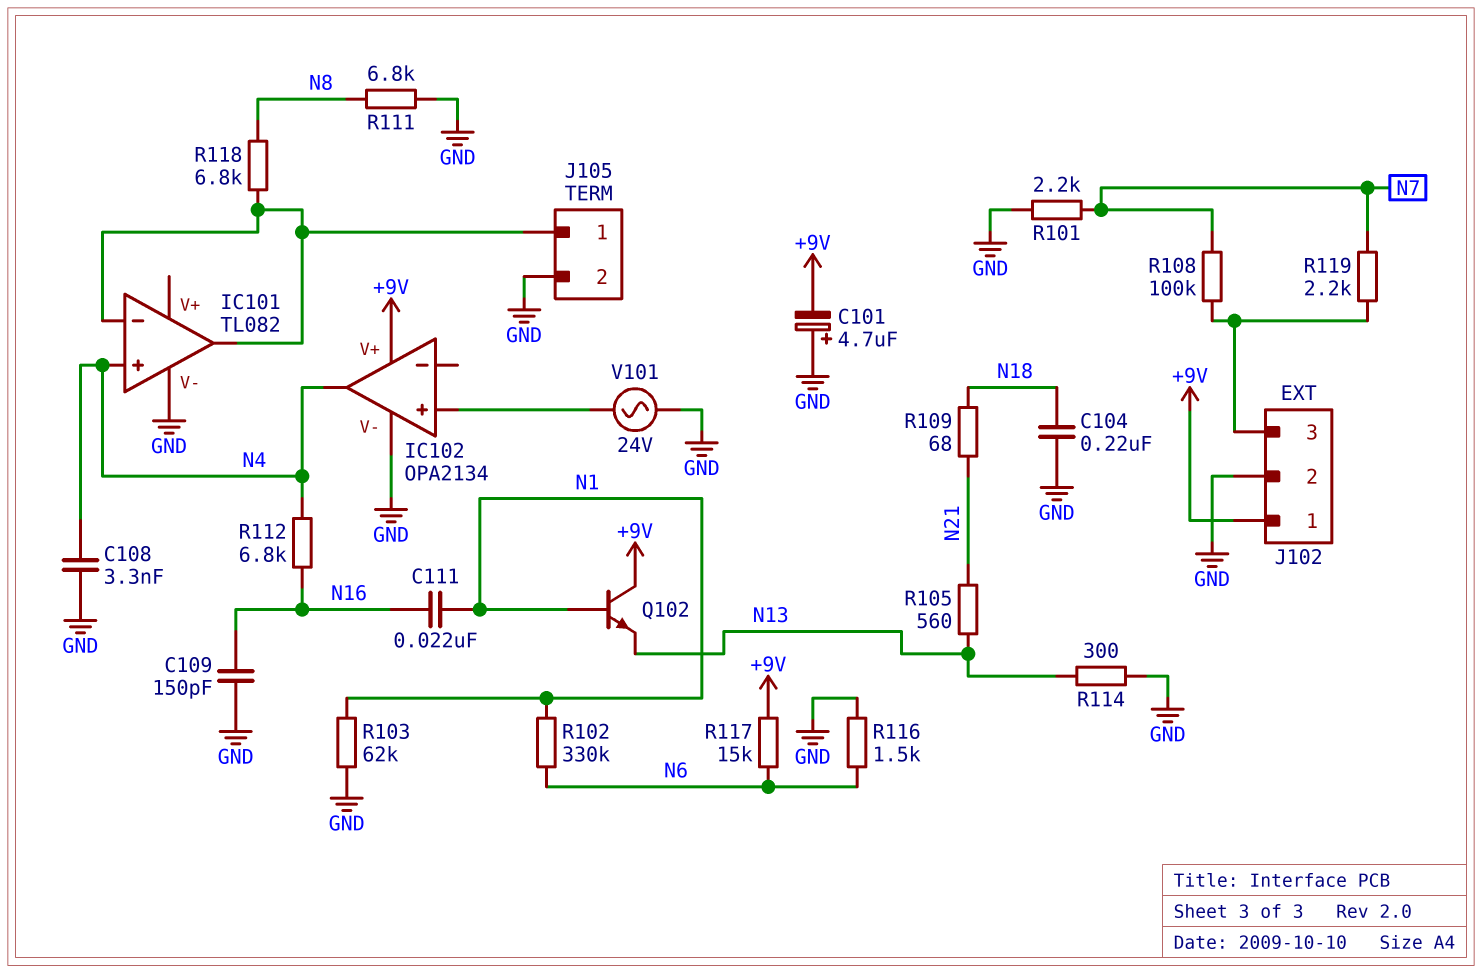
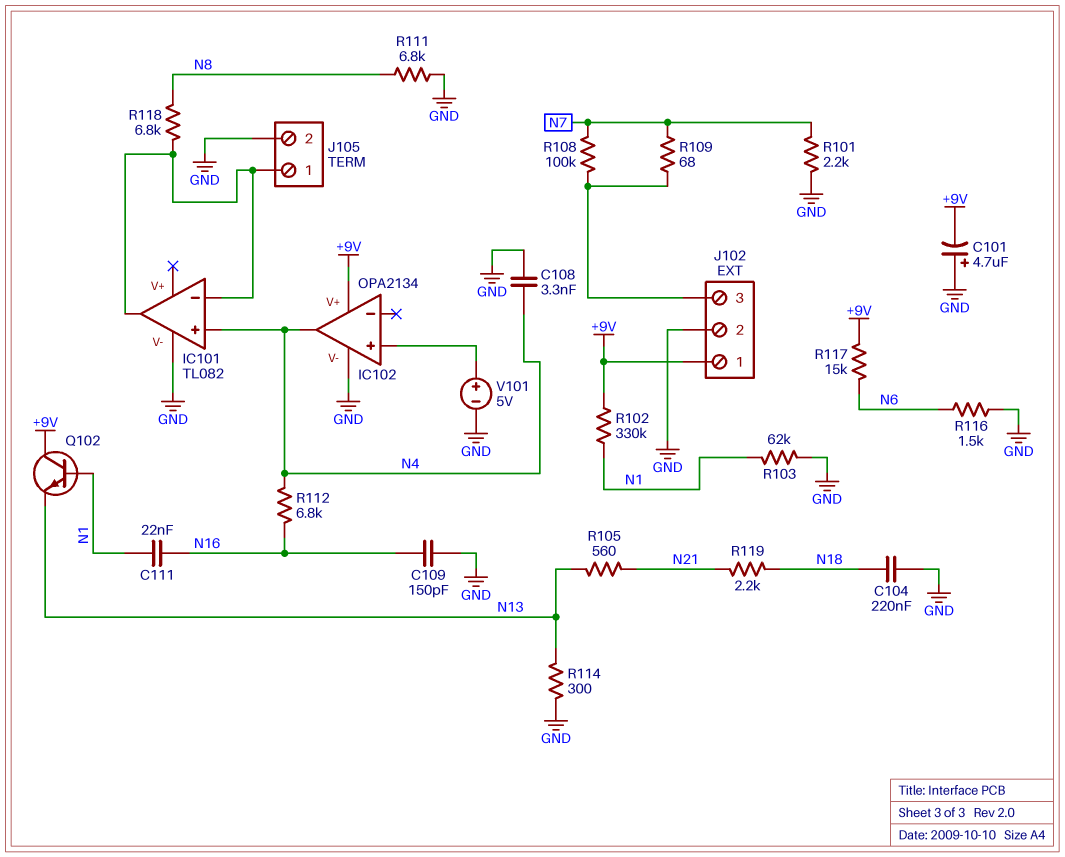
R102: 330k (N1, N6) -> 330k (+9V, N1)
R109: 68 (N18, N21) -> 68 (J102/3, N7)
R119: 2.2k (J102/3, N7) -> 2.2k (N18, N21)
V101: AC 24V (GND, IC102/in+) -> 5V (plus IC102/in+, minus GND)

